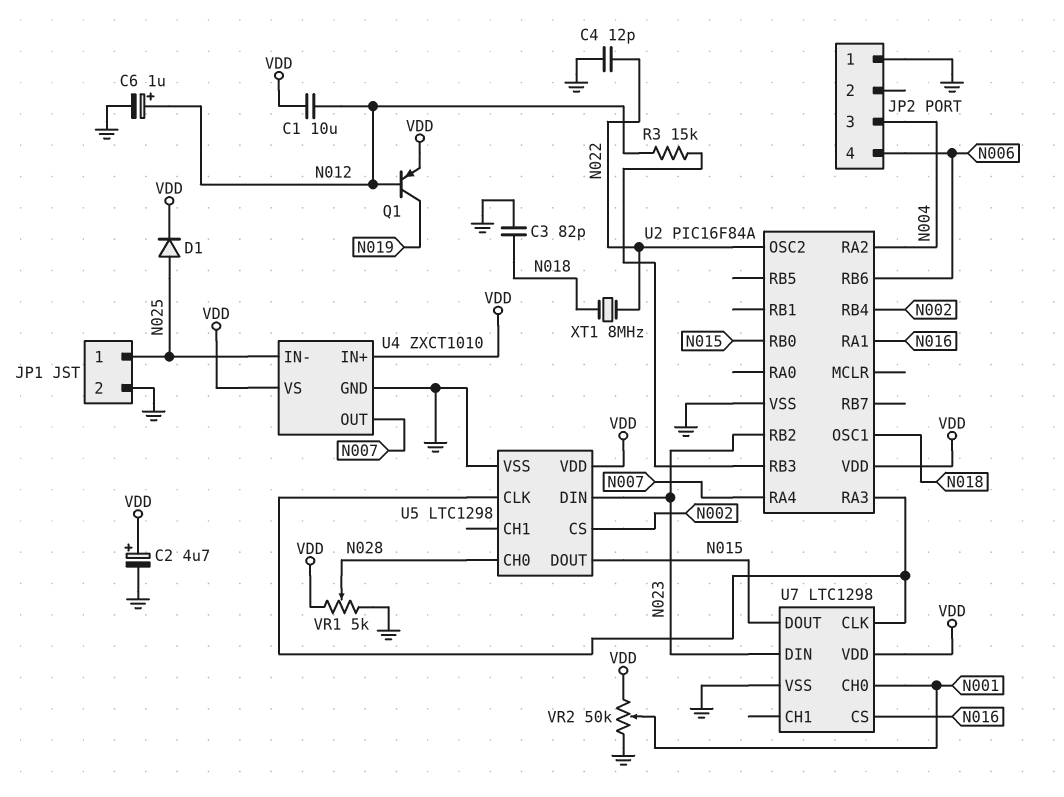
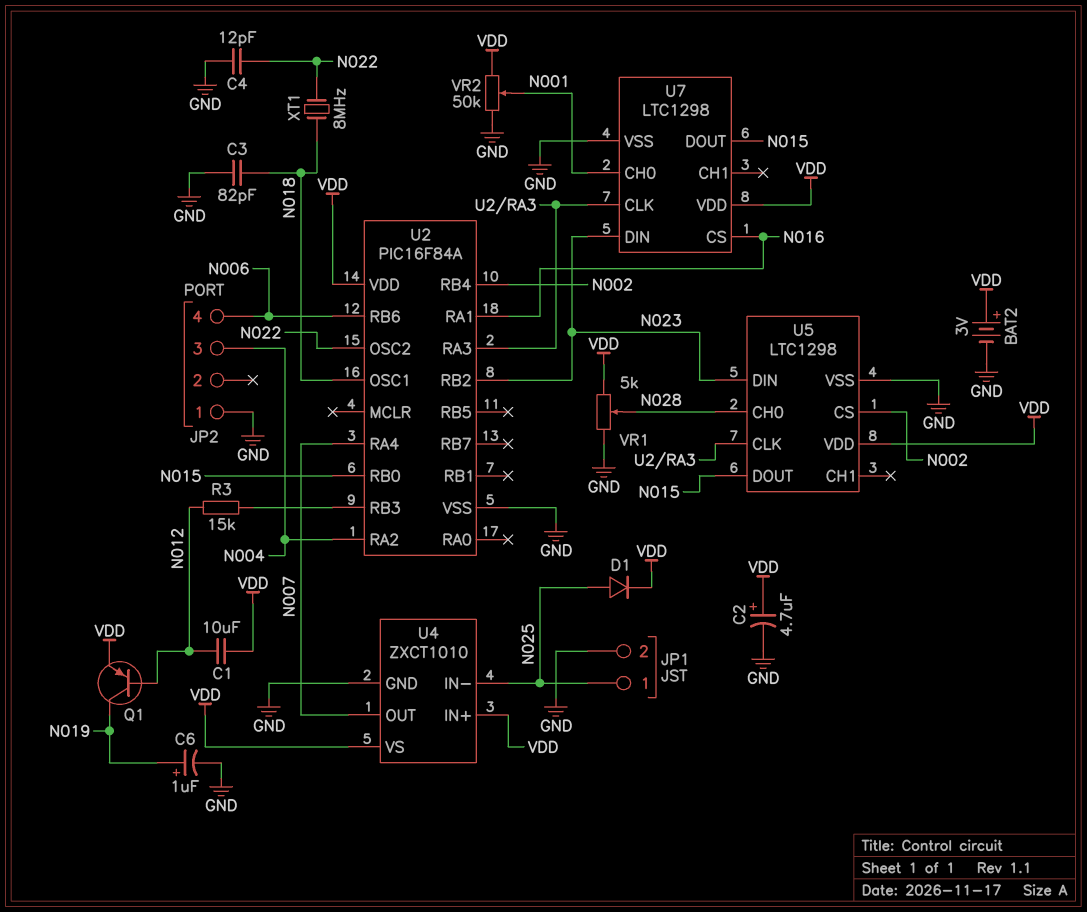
BAT2: none -> 3V (plus VDD, minus GND)
C6: 1uF (plus N012, minus GND) -> 1uF (plus N019, minus GND)

